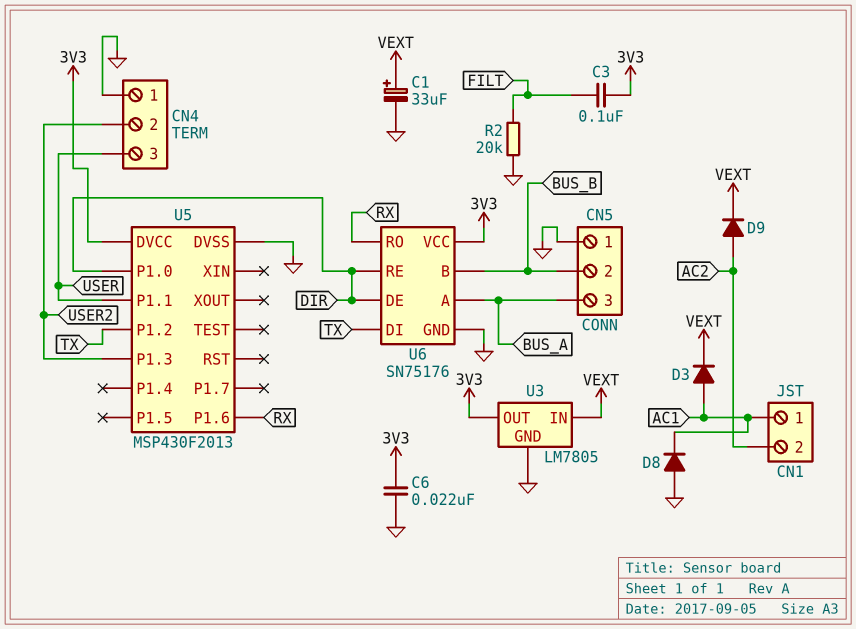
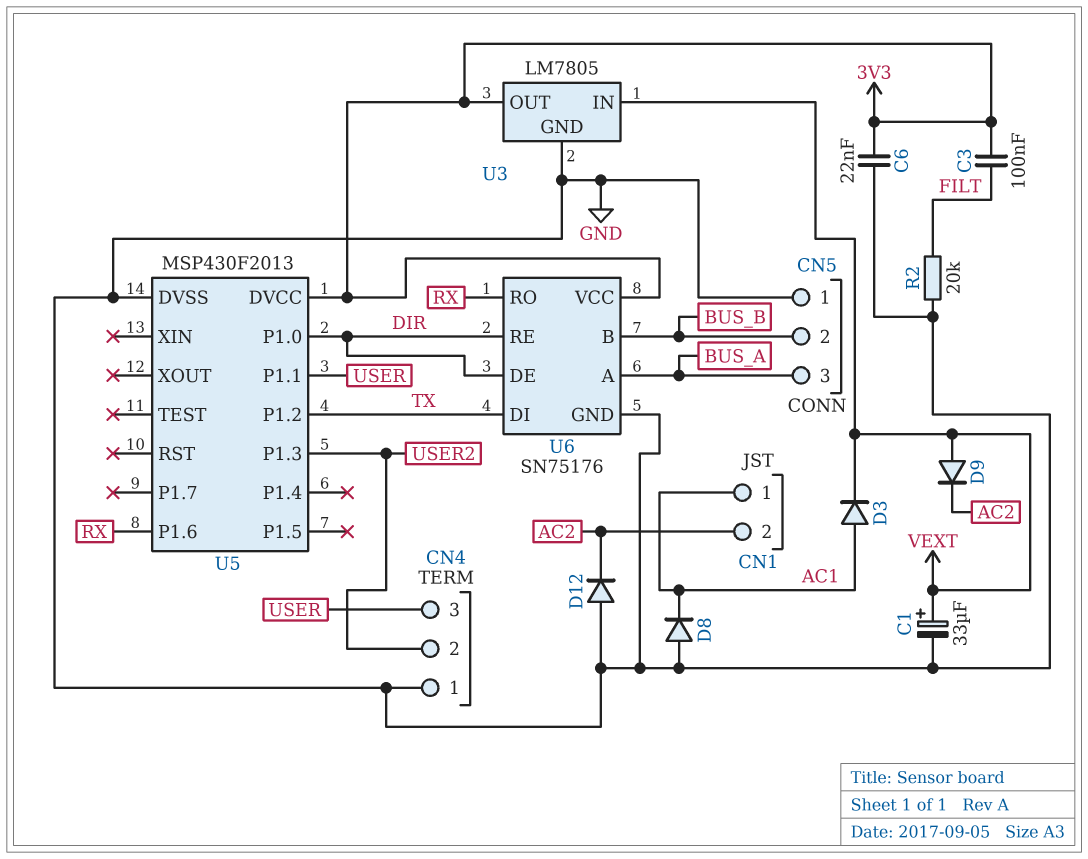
D9: diode (A AC2, K VEXT) -> diode (A VEXT, K AC2)
D12: none -> diode (A GND, K AC2)

